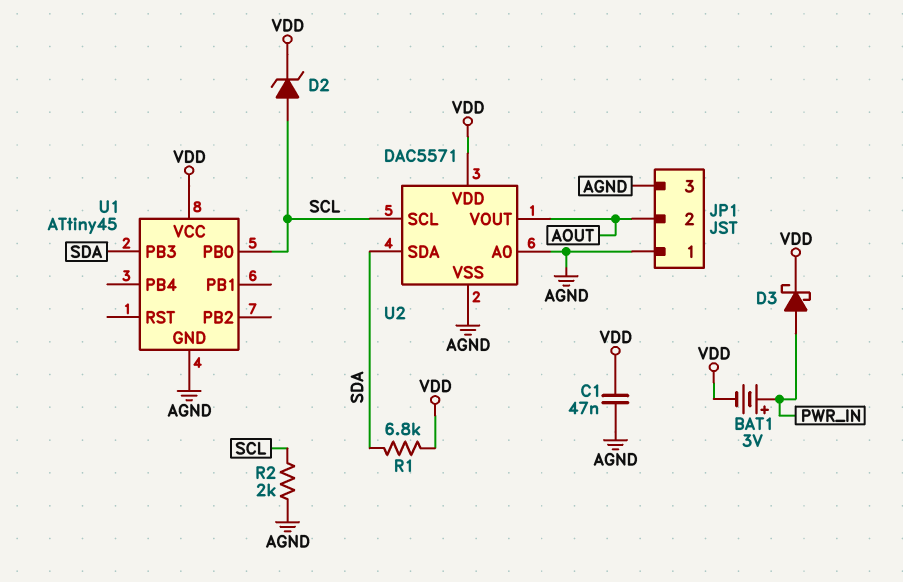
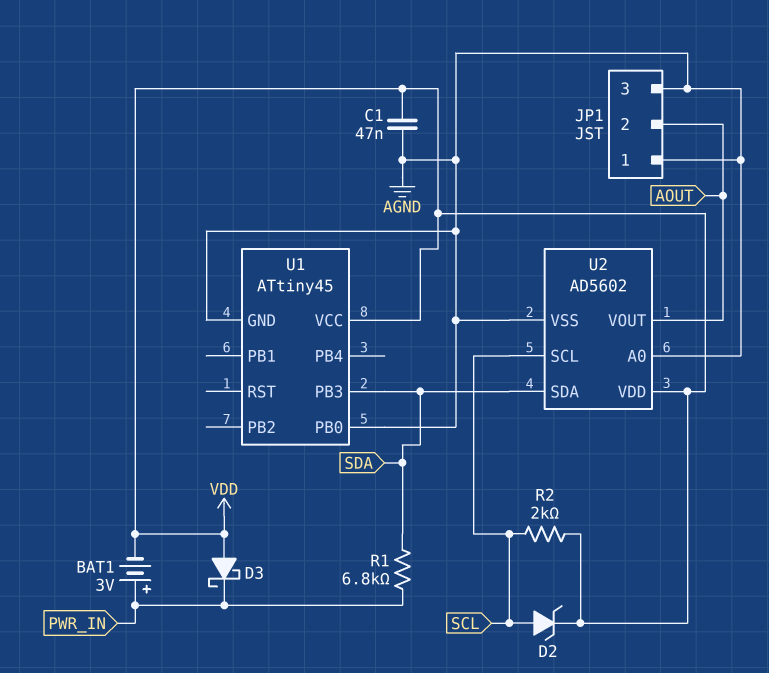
D3: schottky (A PWR_IN, K VDD) -> schottky (A VDD, K PWR_IN)
R1: 6.8k (SDA, VDD) -> 6.8k (PWR_IN, SDA)
R2: 2k (AGND, SCL) -> 2k (SCL, VDD)
U1 pin PB0: SCL -> AGND
U2: DAC5571 -> AD5602

